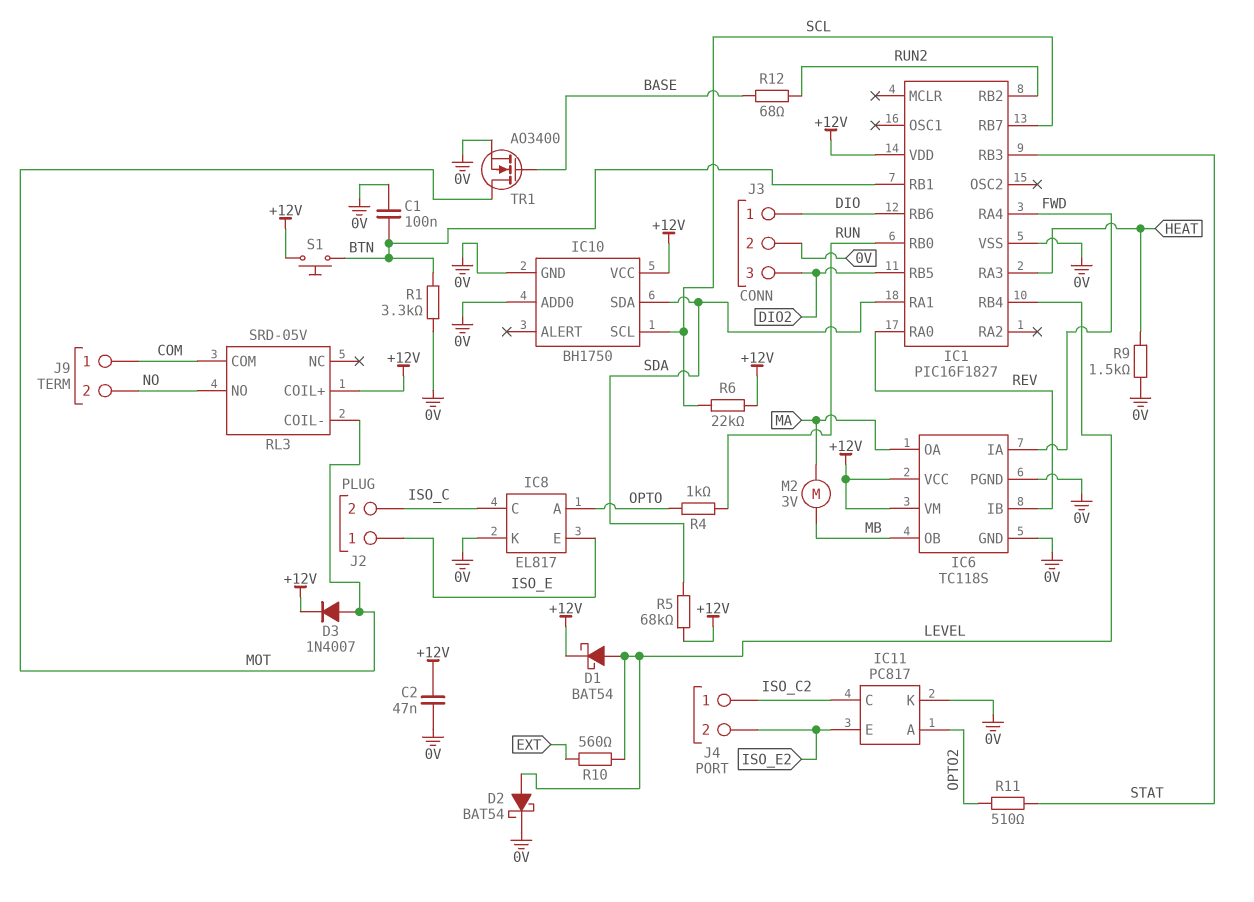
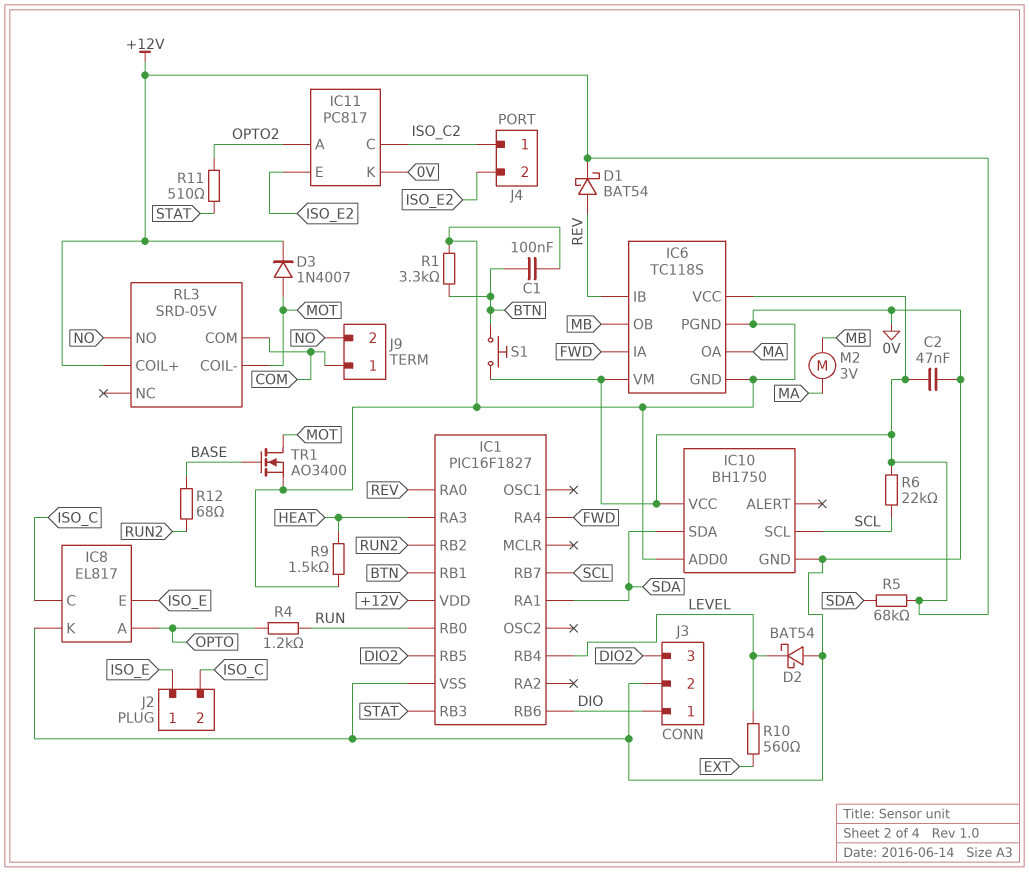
D1: schottky BAT54 (A LEVEL, K +12V) -> schottky BAT54 (A REV, K +12V)
D2: schottky BAT54 (A LEVEL, K 0V) -> schottky BAT54 (A 0V, K LEVEL)
R4: 1k (OPTO, RUN) -> 1.2k (OPTO, RUN)

